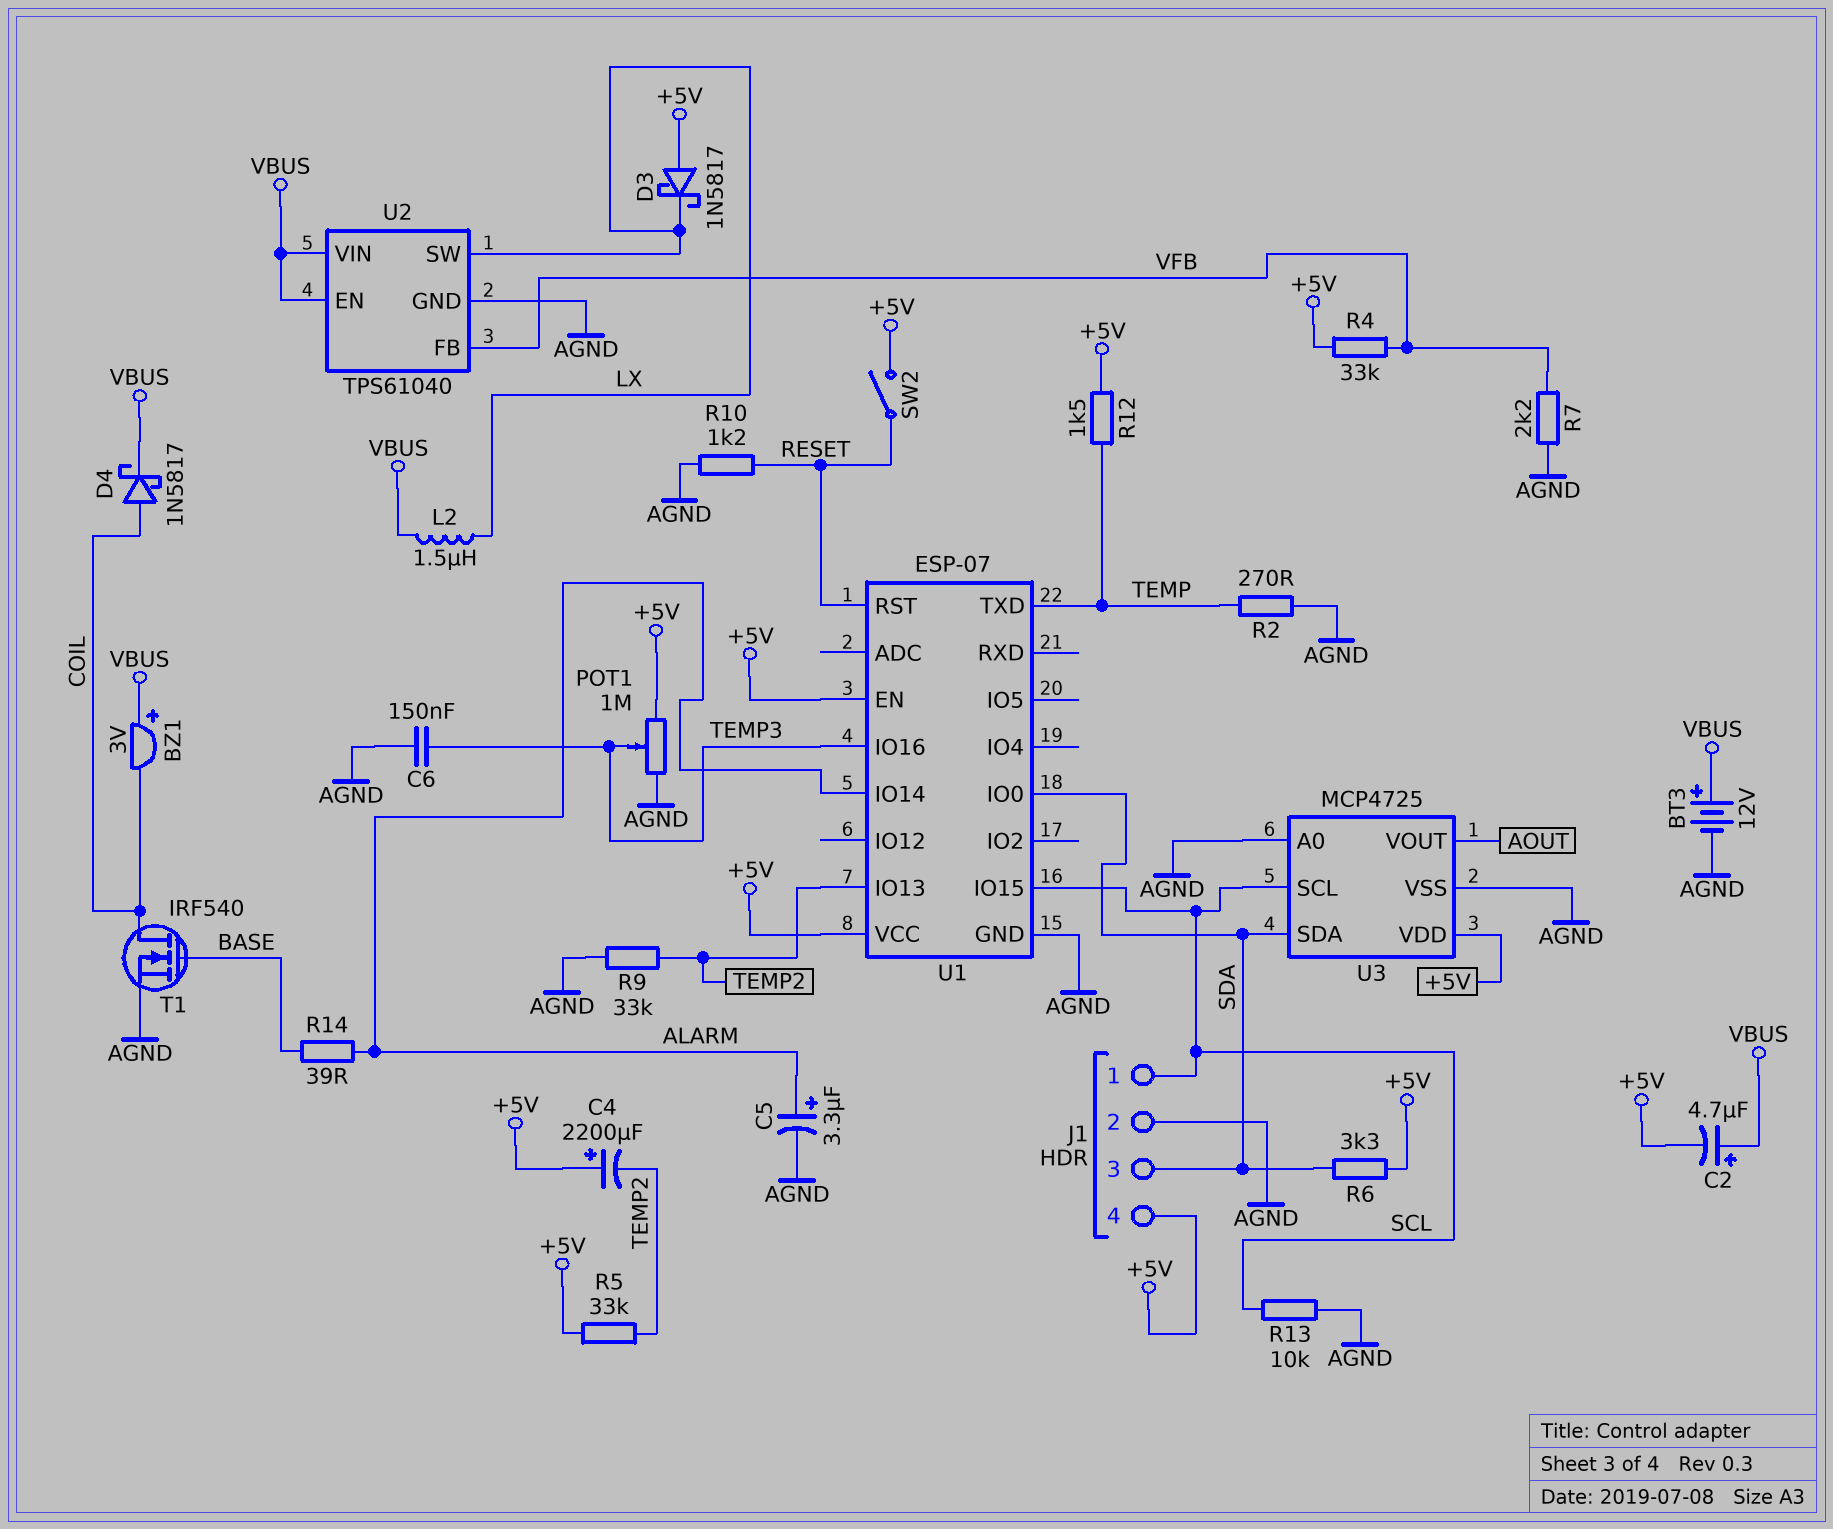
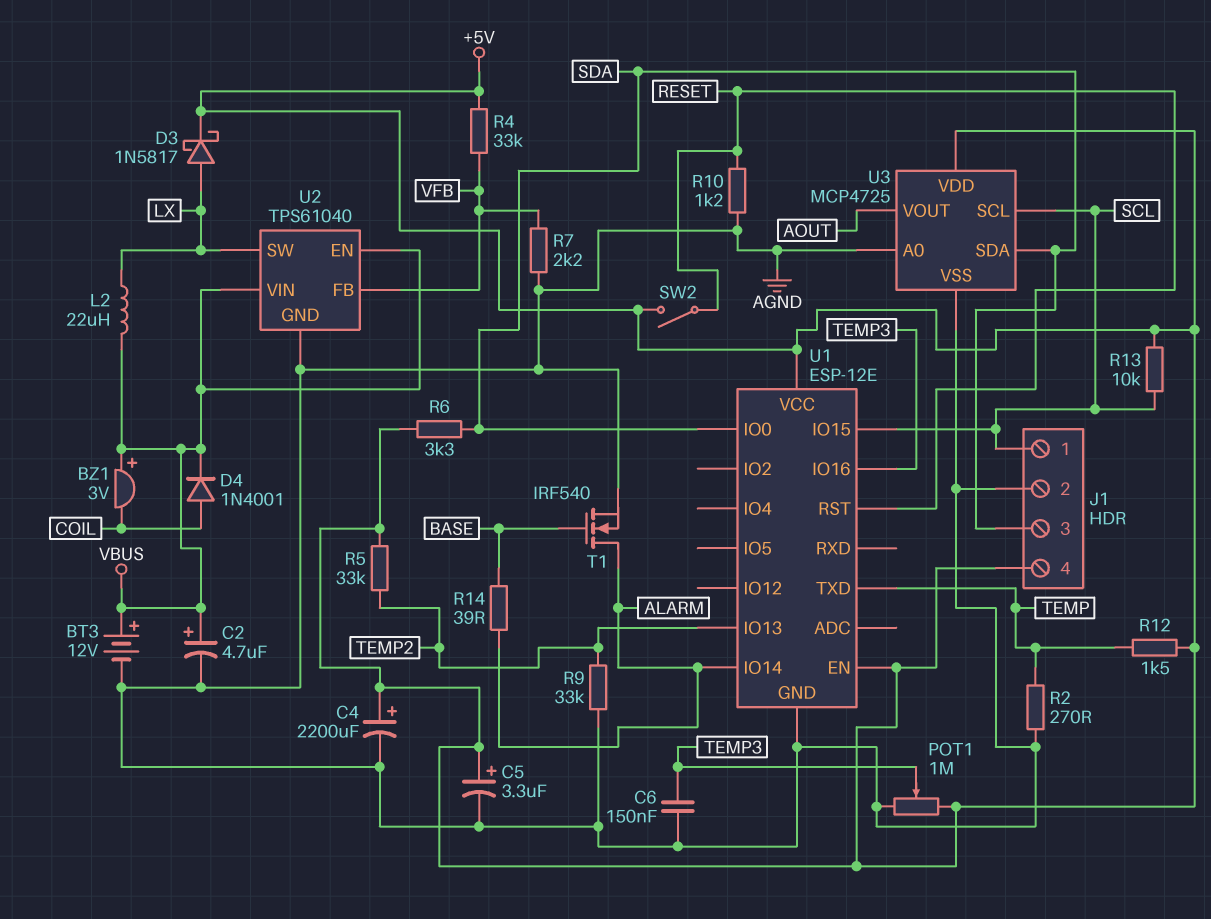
C2: 4.7uF (plus VBUS, minus +5V) -> 4.7uF (plus VBUS, minus AGND)
C4: 2200uF (plus +5V, minus TEMP2) -> 2200uF (plus +5V, minus AGND)
C5: 3.3uF (plus ALARM, minus AGND) -> 3.3uF (plus +5V, minus AGND)
D3: schottky 1N5817 (A +5V, K LX) -> schottky 1N5817 (A LX, K +5V)
D4: schottky 1N5817 (A COIL, K VBUS) -> diode 1N4001 (A COIL, K VBUS)
L2: 1.5uH (LX, VBUS) -> 22uH (LX, VBUS)
R13: 10k (AGND, SCL) -> 10k (+5V, SCL)
T1: NMOS IRF540 (G BASE, D COIL, S AGND) -> NMOS IRF540 (G BASE, D ALARM, S AGND)
U1: ESP-07 -> ESP-12E

